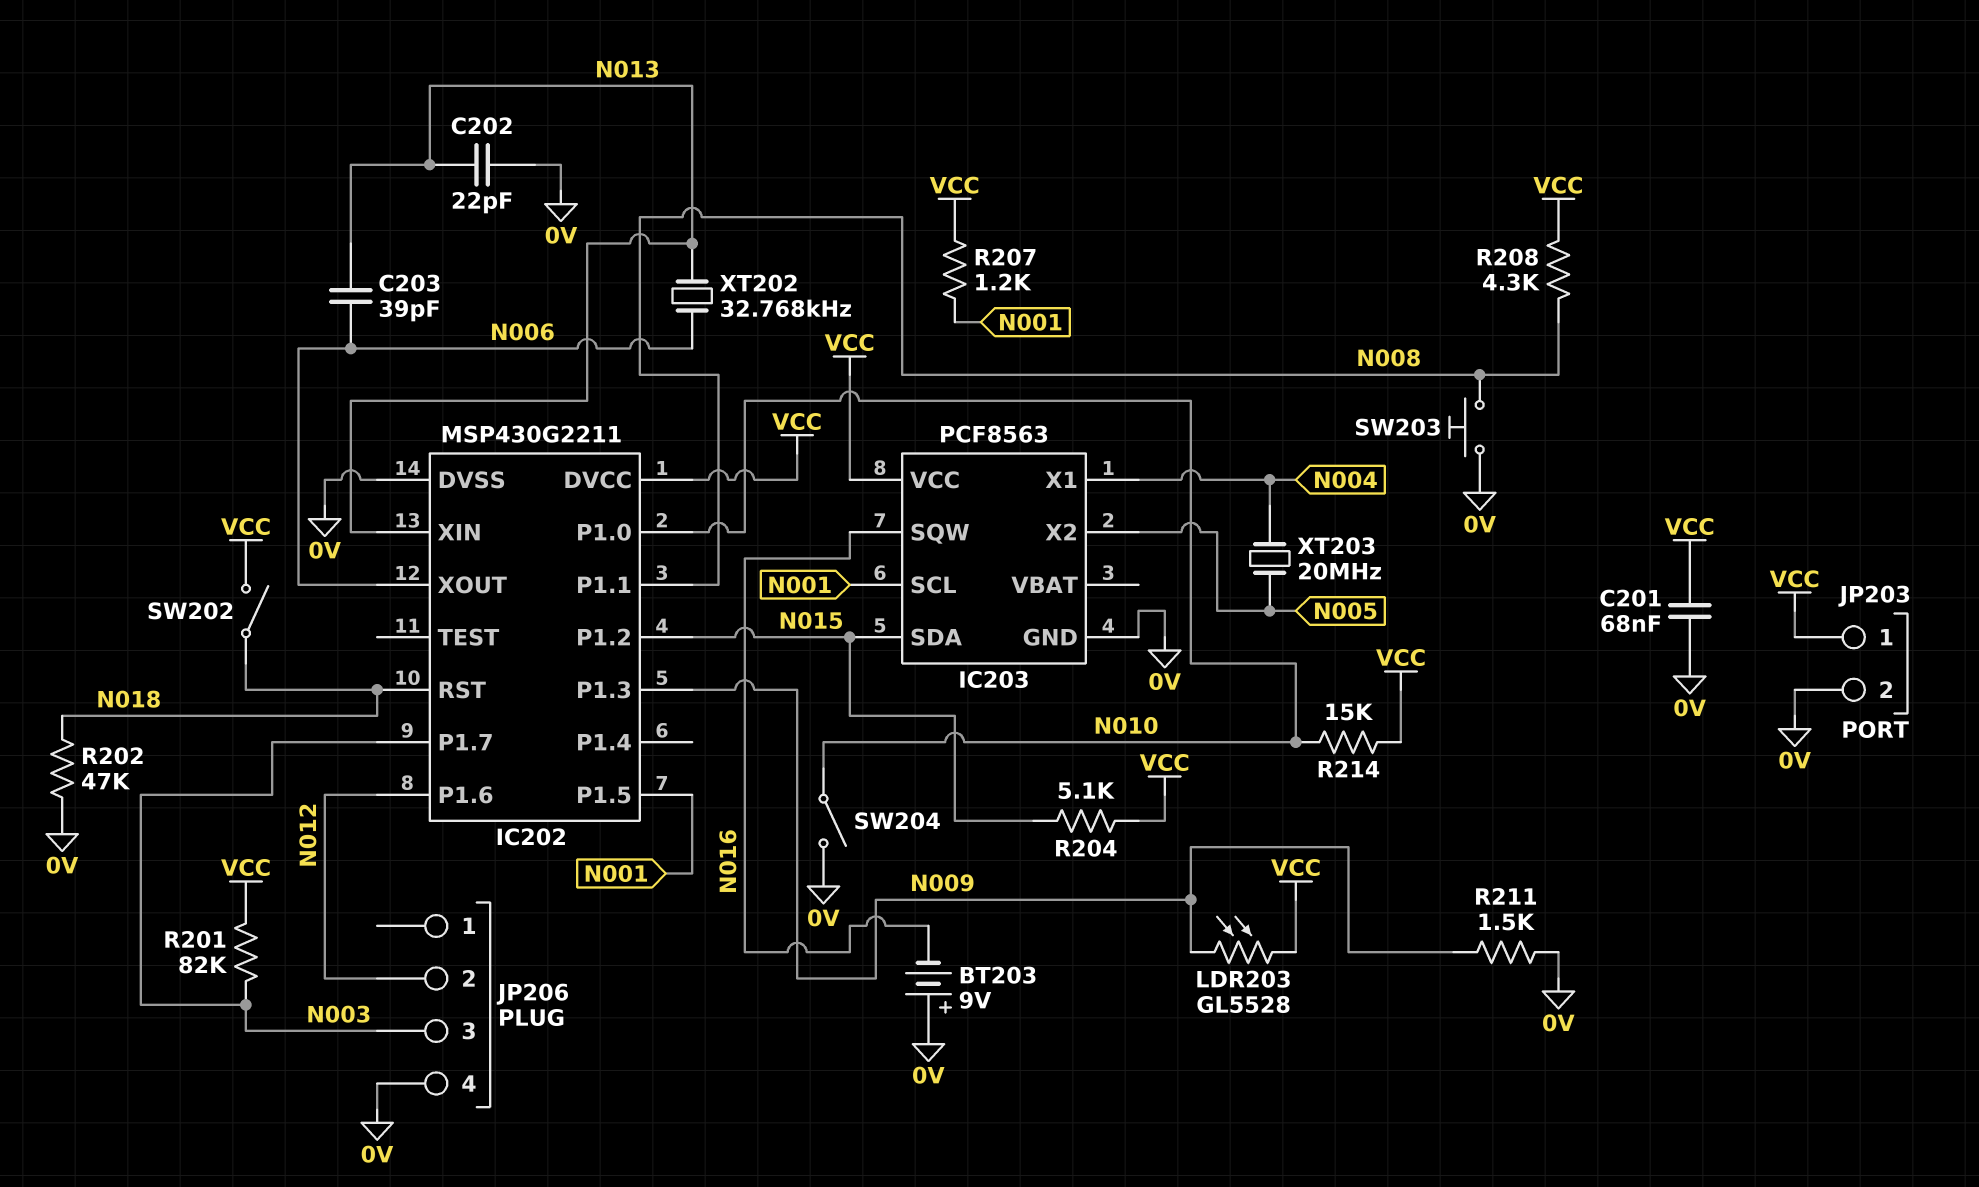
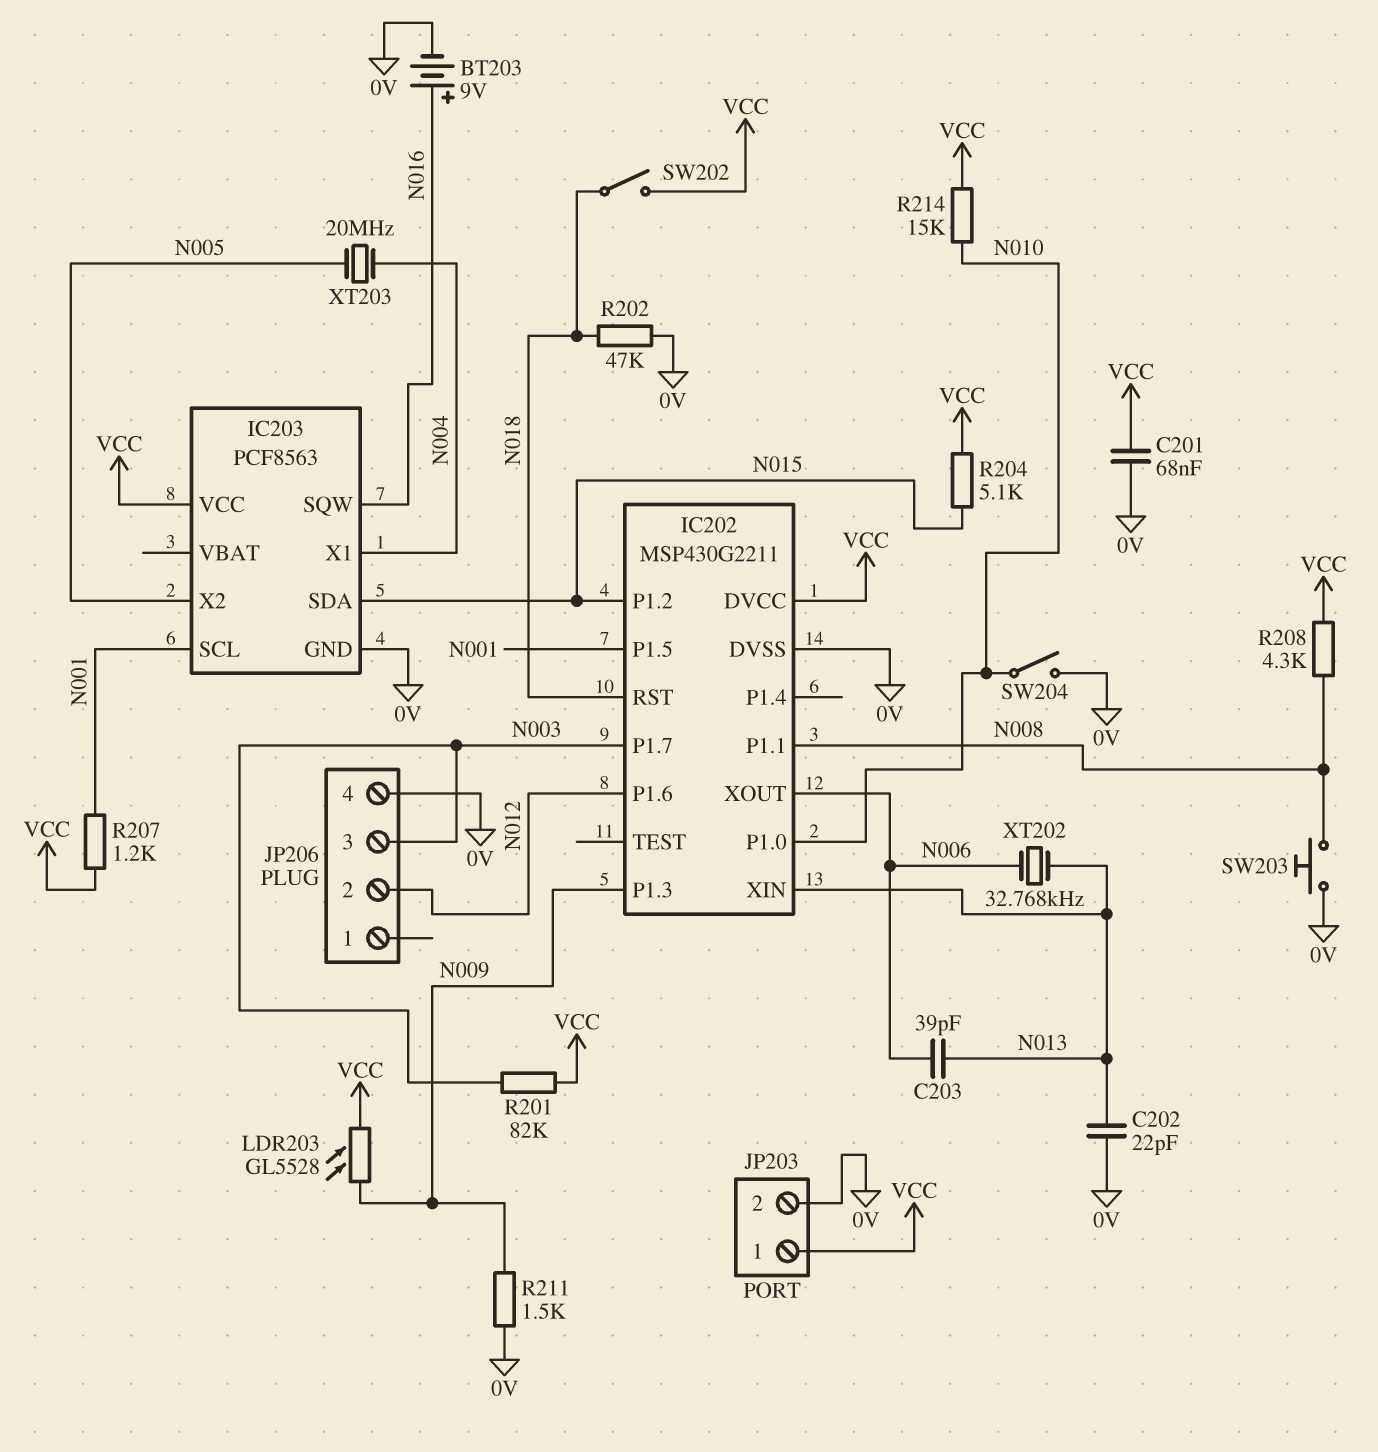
BT203: 9V (plus 0V, minus N016) -> 9V (plus N016, minus 0V)

